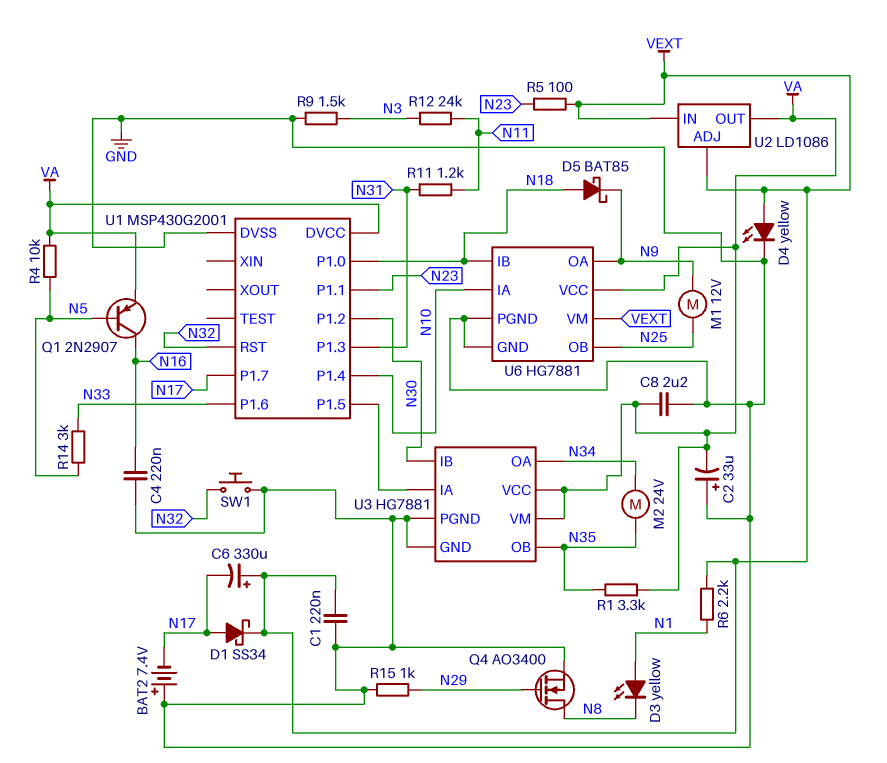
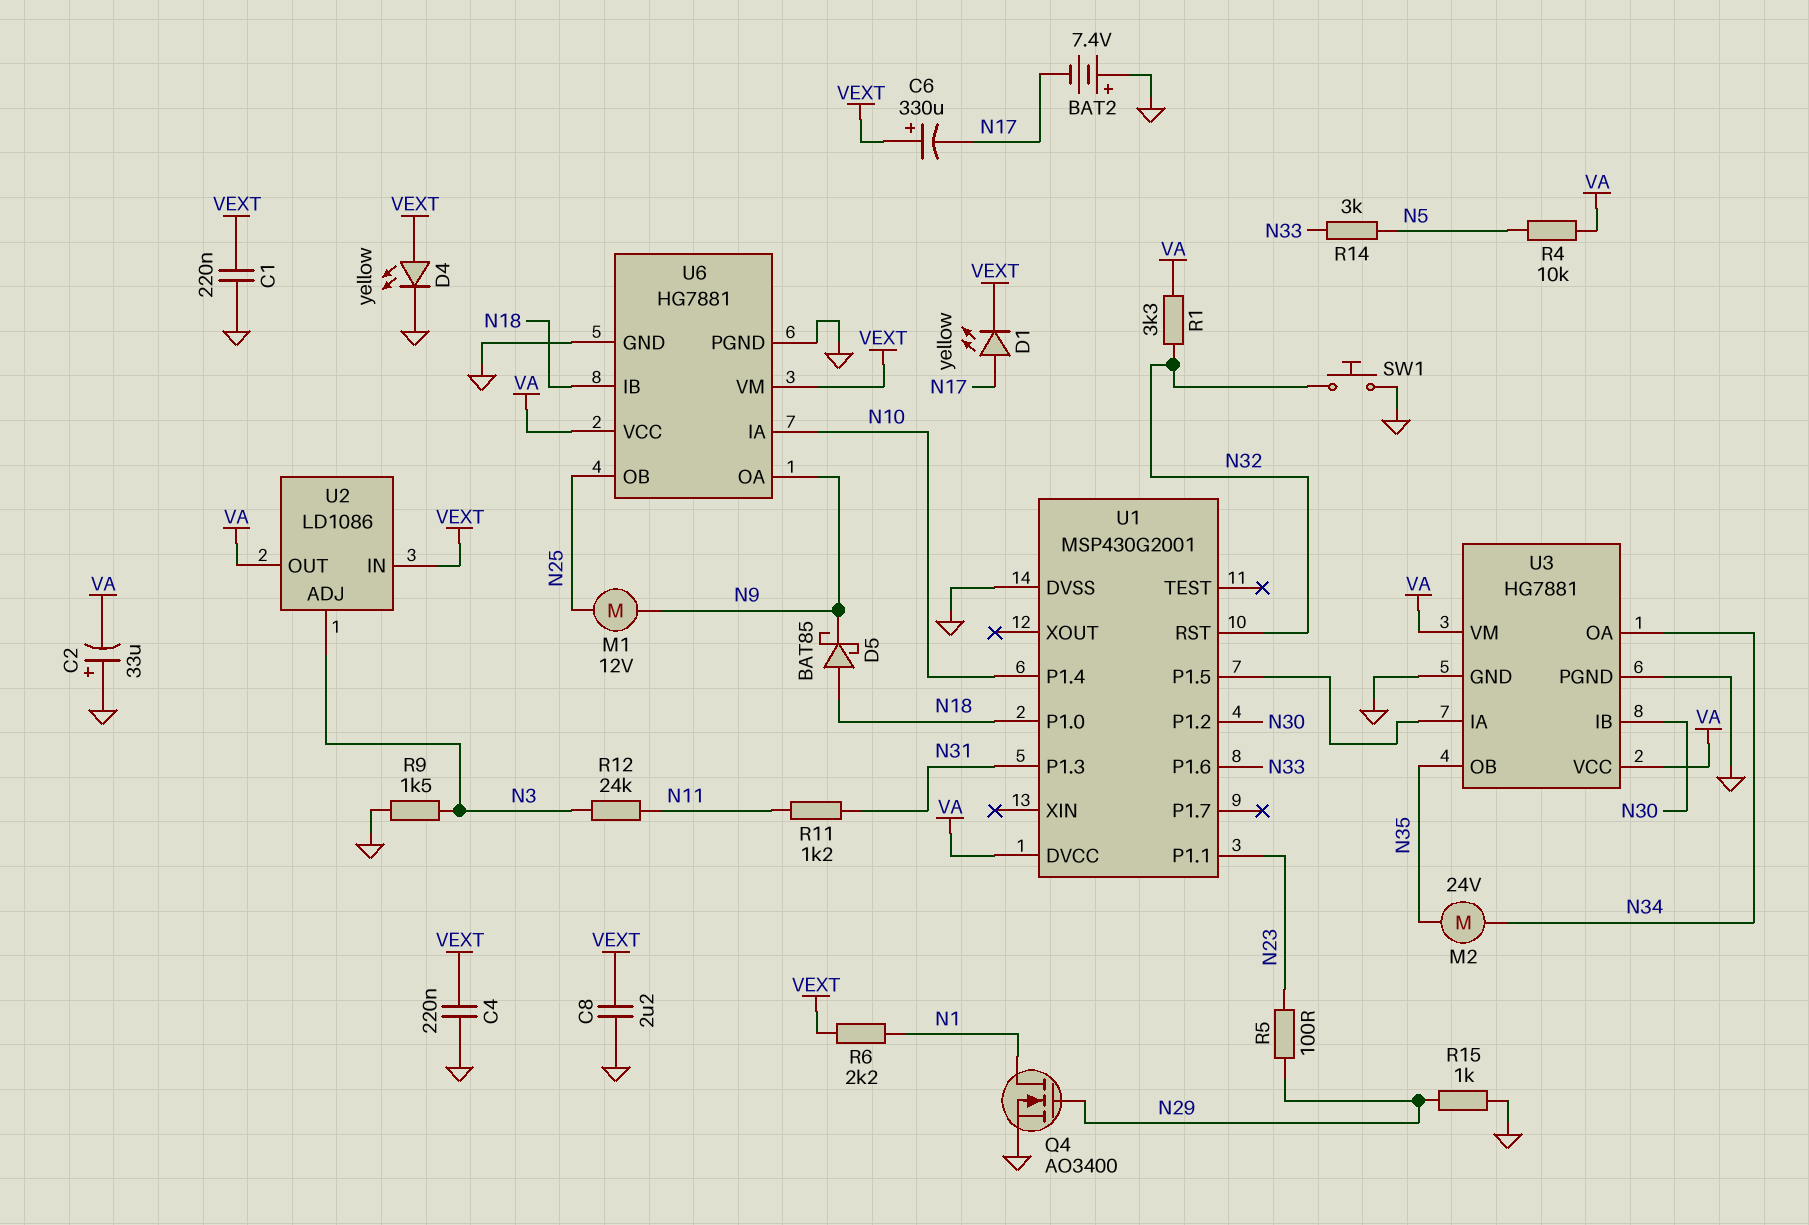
C4: 220nF (GND, N16) -> 220nF (GND, VEXT)
C8: 2.2uF (GND, VA) -> 2.2uF (GND, VEXT)
D1: schottky SS34 (A N17, K VEXT) -> LED yellow (A N17, K VEXT)
D3: LED yellow (A N1, K N8) -> none
Q1: PNP 2N2907 (B N5, C N16, E VA) -> none
Q4: NMOS AO3400 (G N29, D N8, S GND) -> NMOS AO3400 (G N29, D N1, S GND)
R1: 3.3k (N35, VA) -> 3.3k (N32, VA)
R5: 100 (N23, VEXT) -> 100 (N23, N29)
U1 pin P1.7: N17 -> none
U2 pin ADJ: VEXT -> N3

